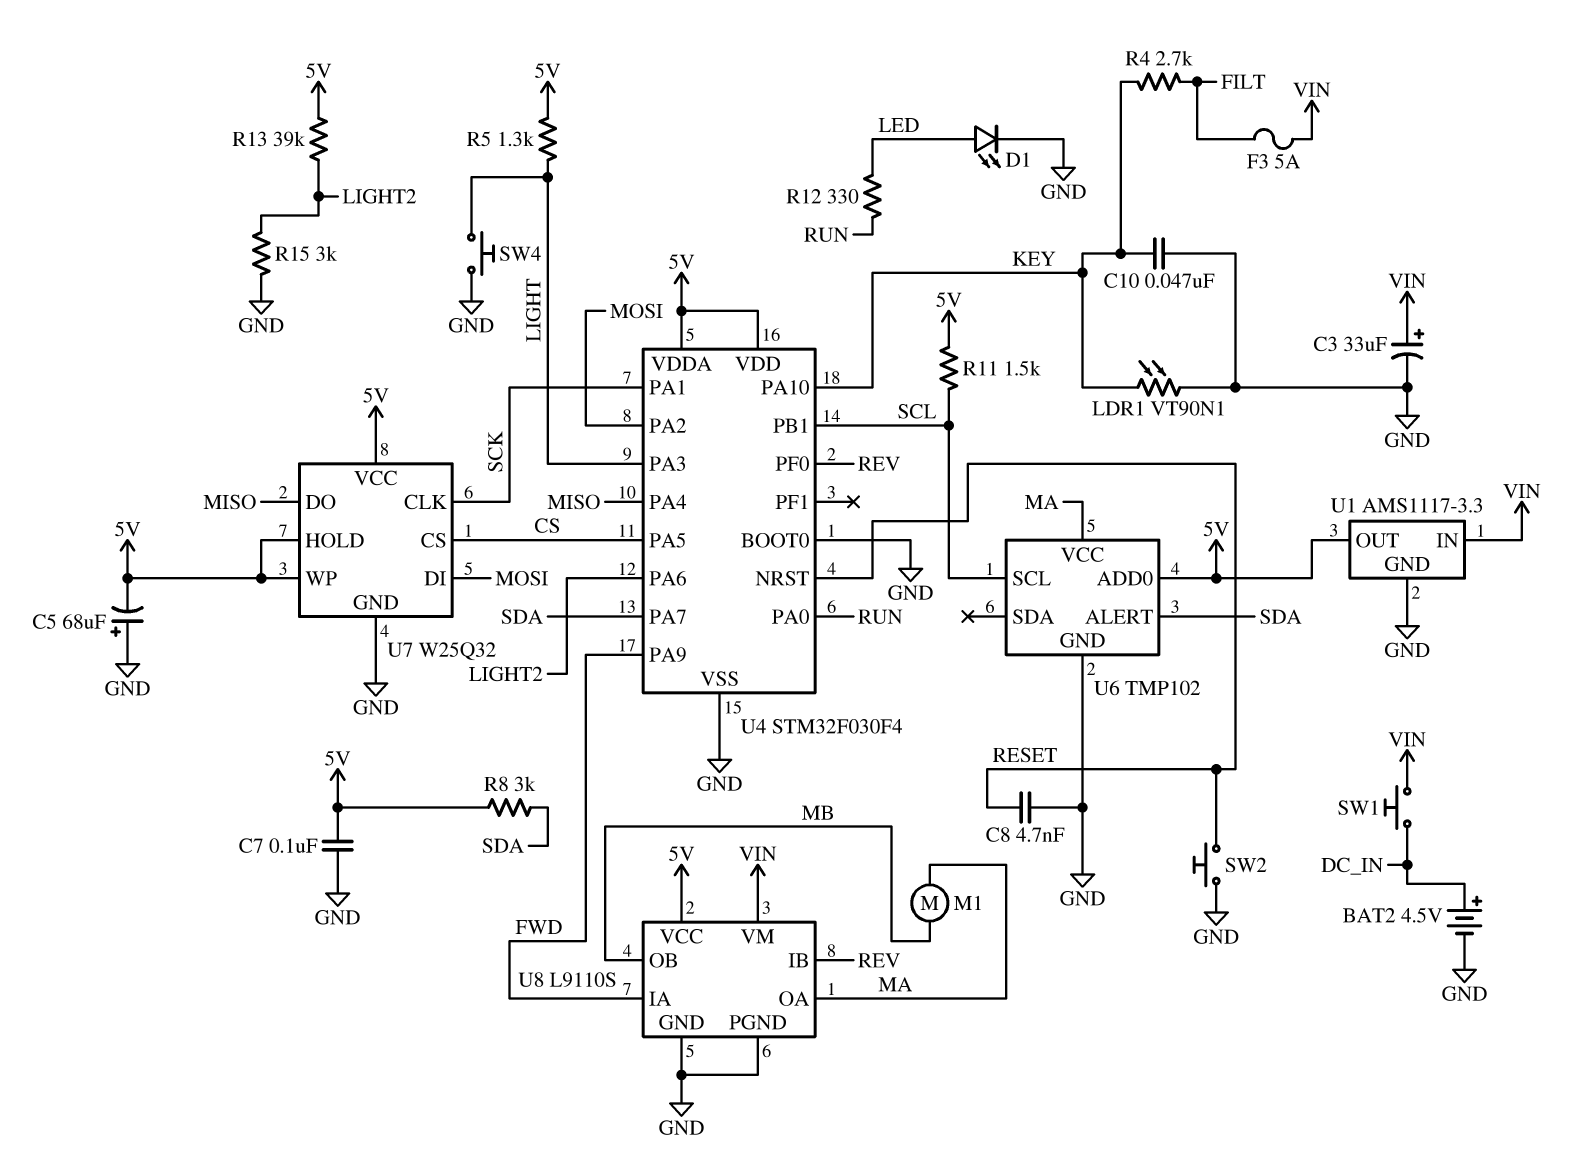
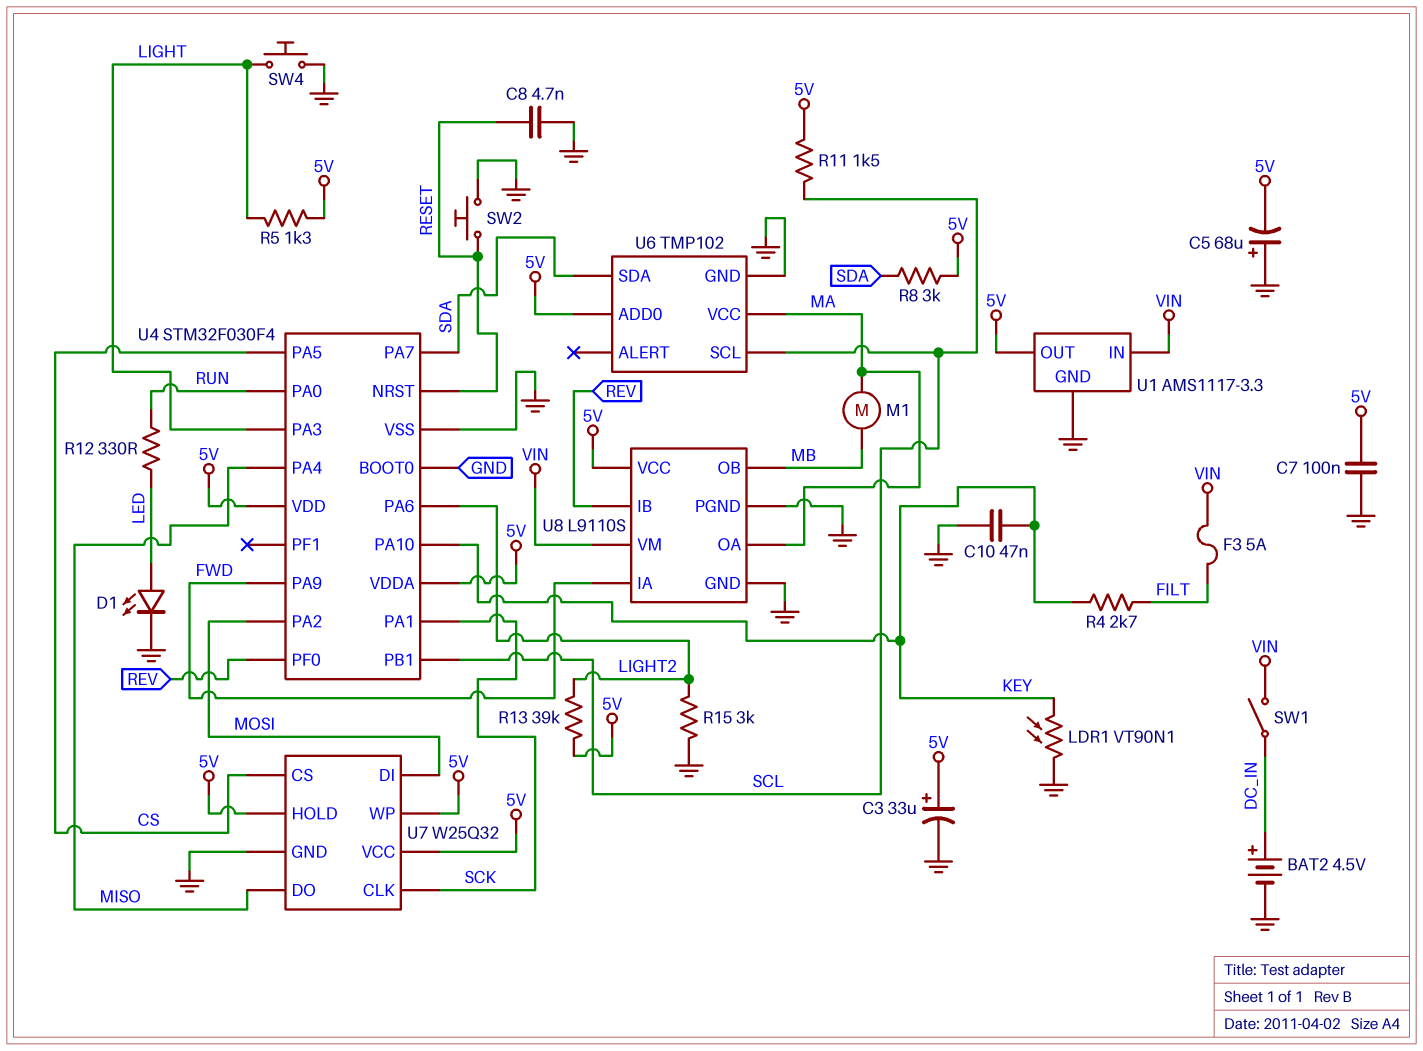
C3: 33uF (plus VIN, minus GND) -> 33uF (plus 5V, minus GND)
SW1: button (DC_IN, VIN) -> switch (DC_IN, VIN)
U6 pin ALERT: SDA -> none
U6 pin SDA: none -> SDA

